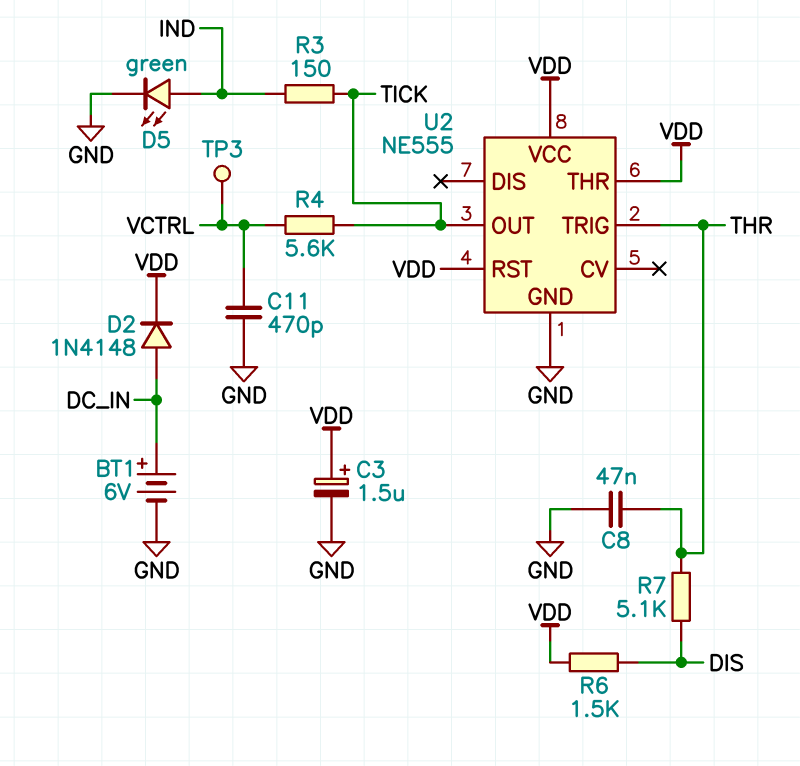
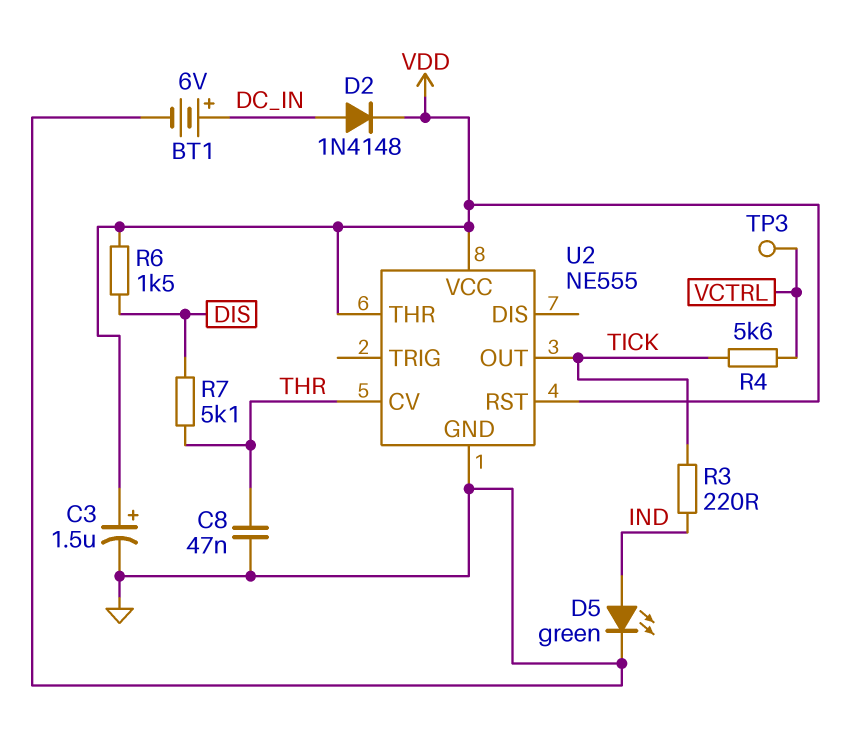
C11: 470pF (GND, VCTRL) -> none
R3: 150 (IND, TICK) -> 220 (IND, TICK)
U2 pin CV: none -> THR
U2 pin TRIG: THR -> none

